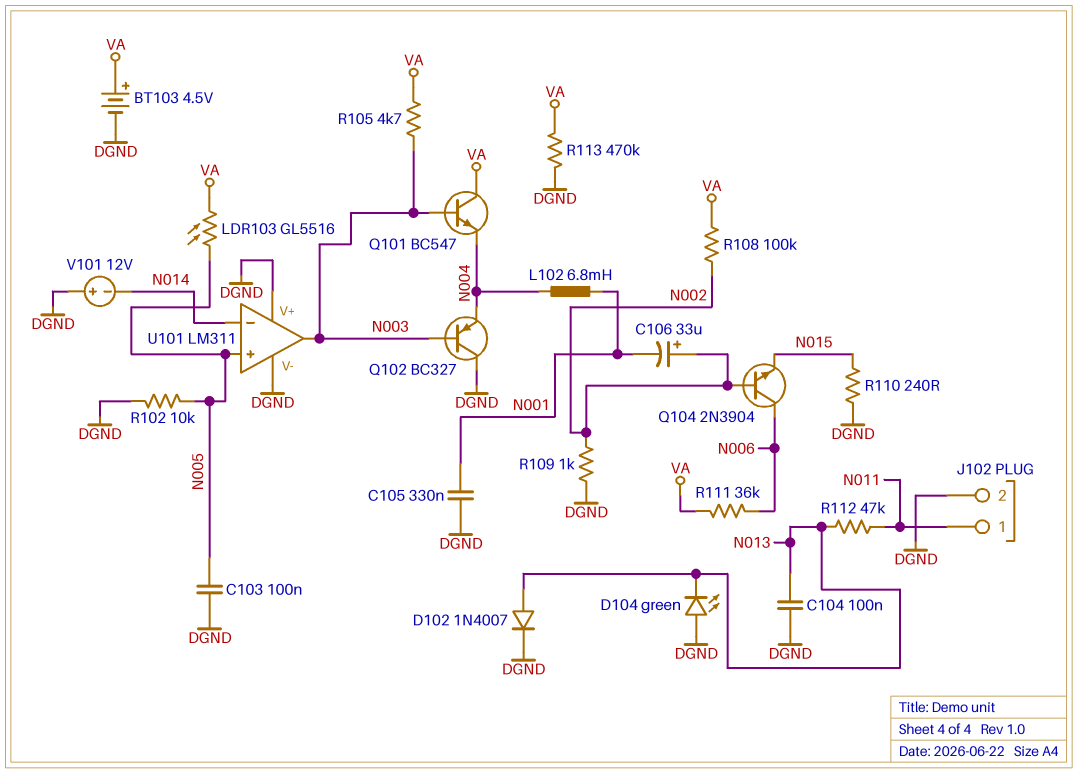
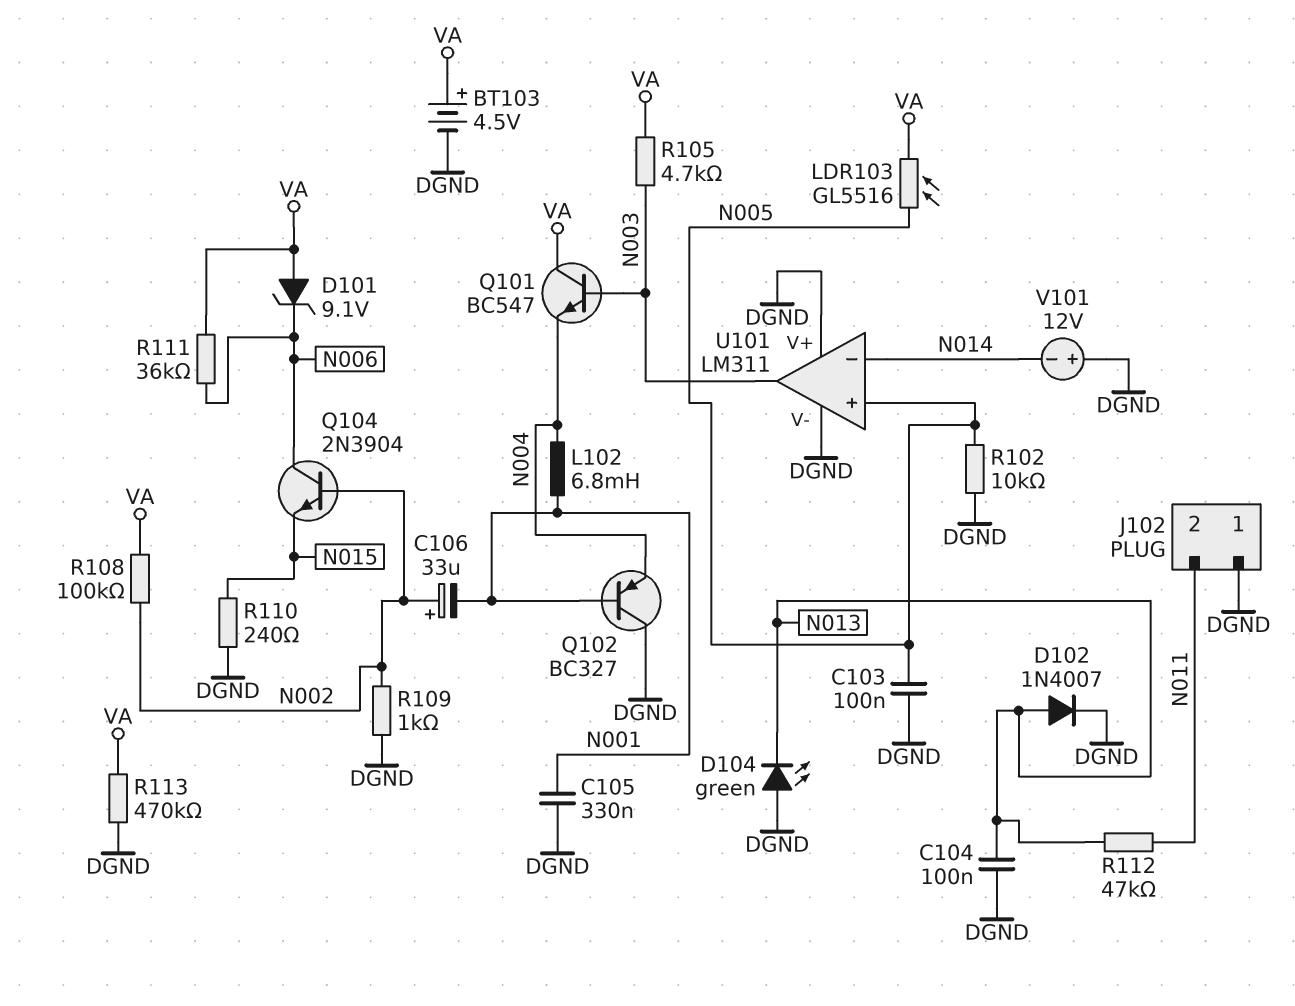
D101: none -> zener 9.1V (A VA, K N006)
J102 pin 1: N011 -> DGND
J102 pin 2: DGND -> N011
Q102: PNP BC327 (B N003, C DGND, E N004) -> PNP BC327 (B N001, C DGND, E N004)

